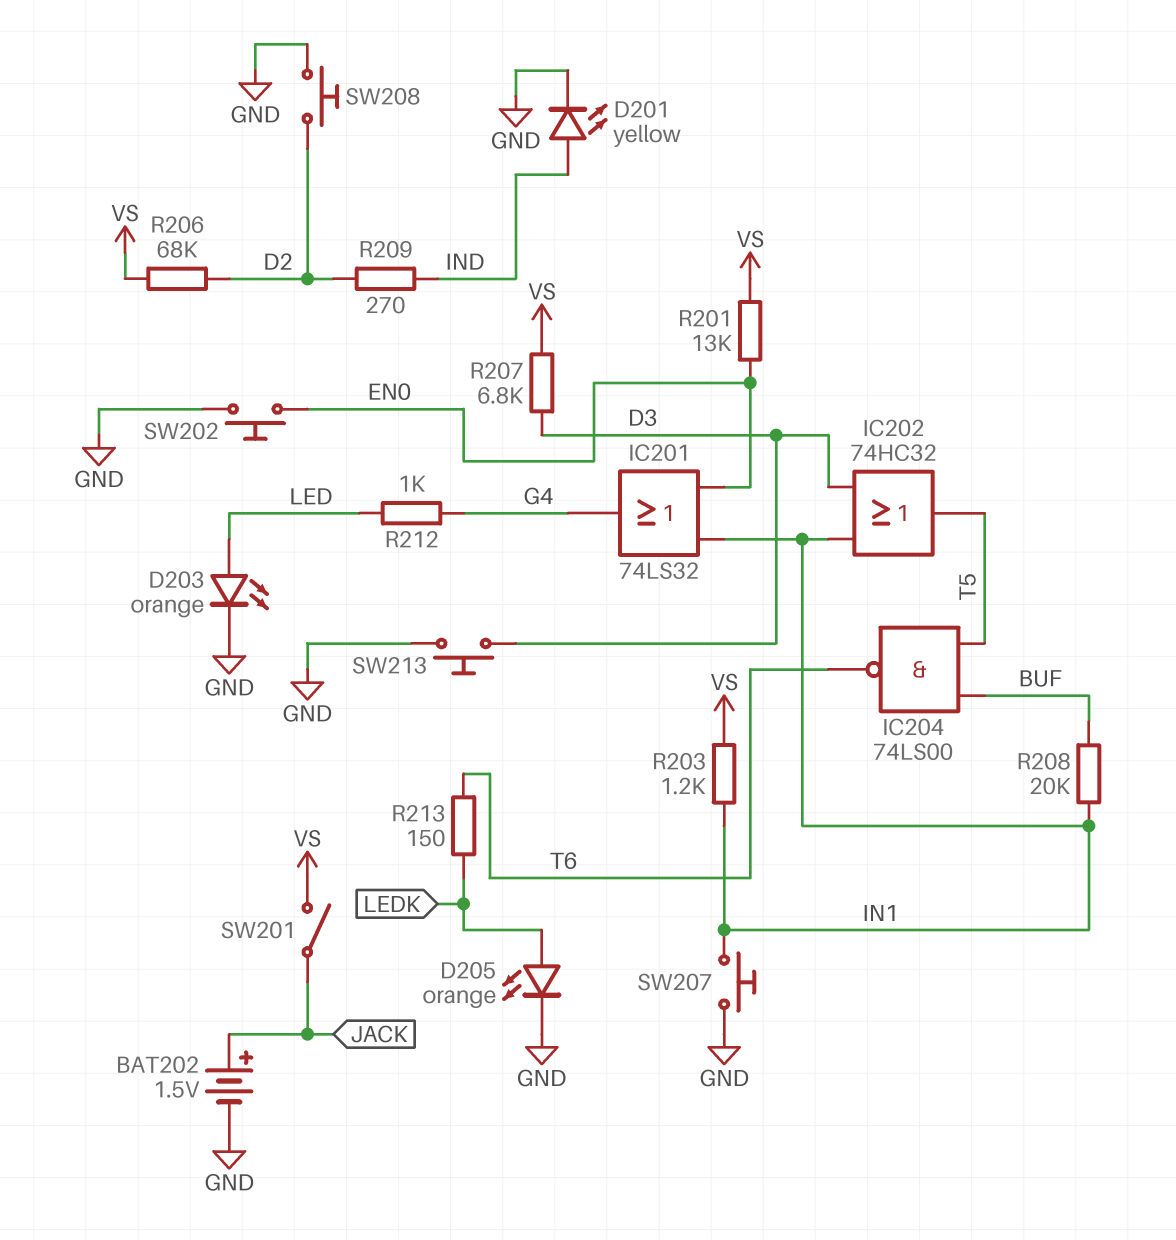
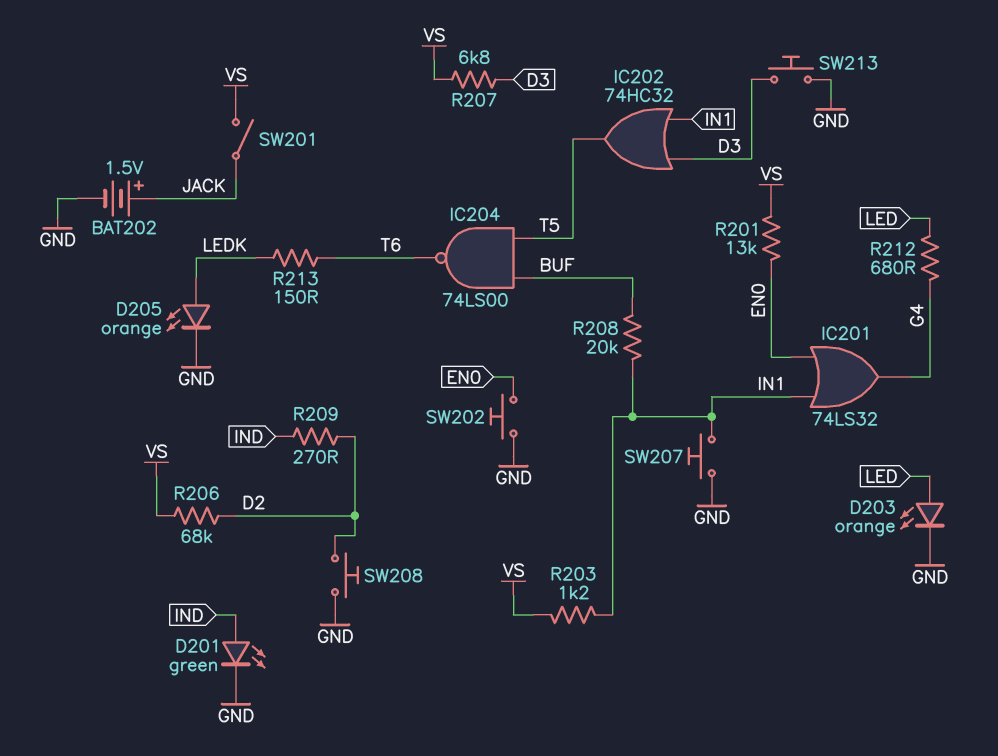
D201: LED yellow (A IND, K GND) -> LED green (A IND, K GND)
R212: 1k (G4, LED) -> 680 (G4, LED)

